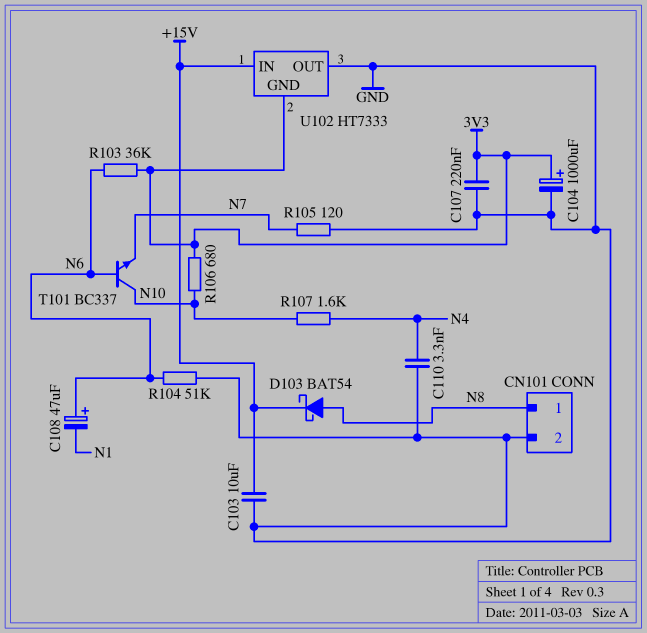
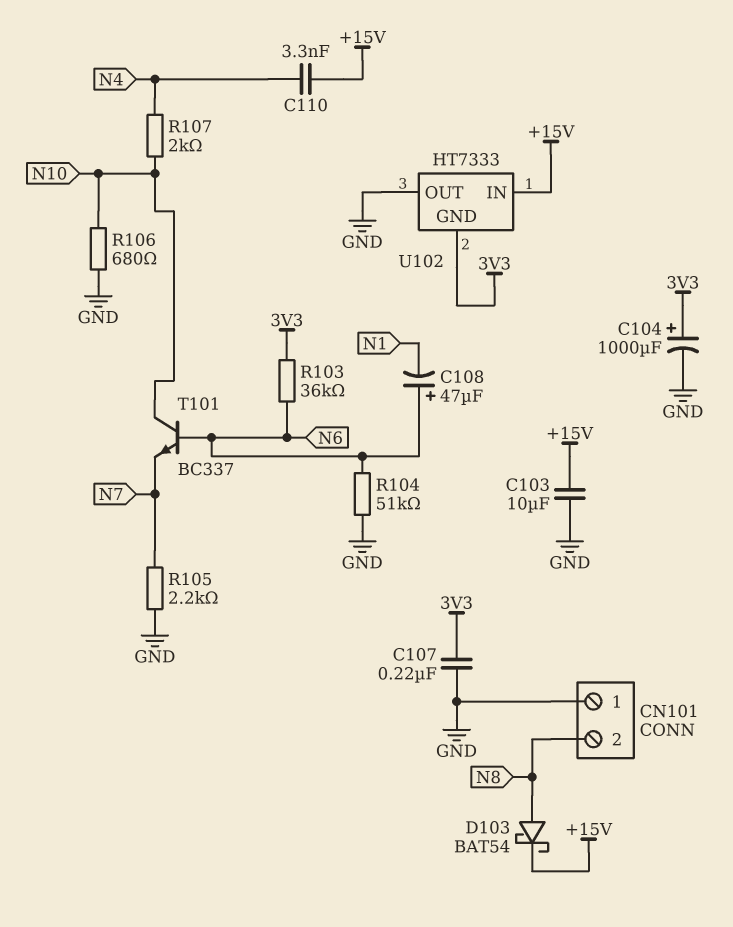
C110: 3.3nF (GND, N4) -> 3.3nF (+15V, N4)
CN101 pin 1: N8 -> GND
CN101 pin 2: GND -> N8
R105: 120 (GND, N7) -> 2.2k (GND, N7)
R106: 680 (3V3, N10) -> 680 (GND, N10)
R107: 1.6k (N4, N10) -> 2k (N4, N10)

